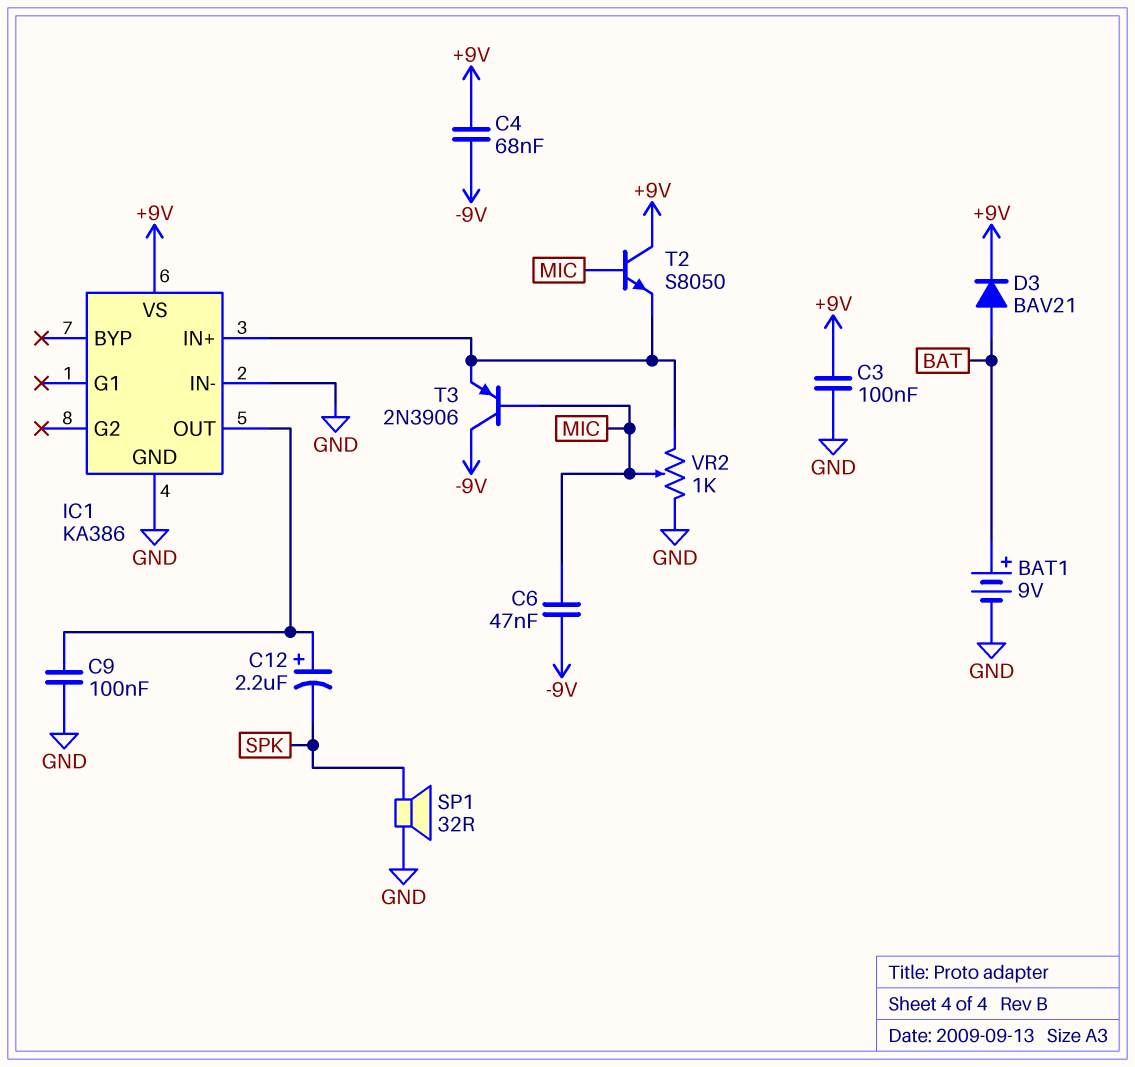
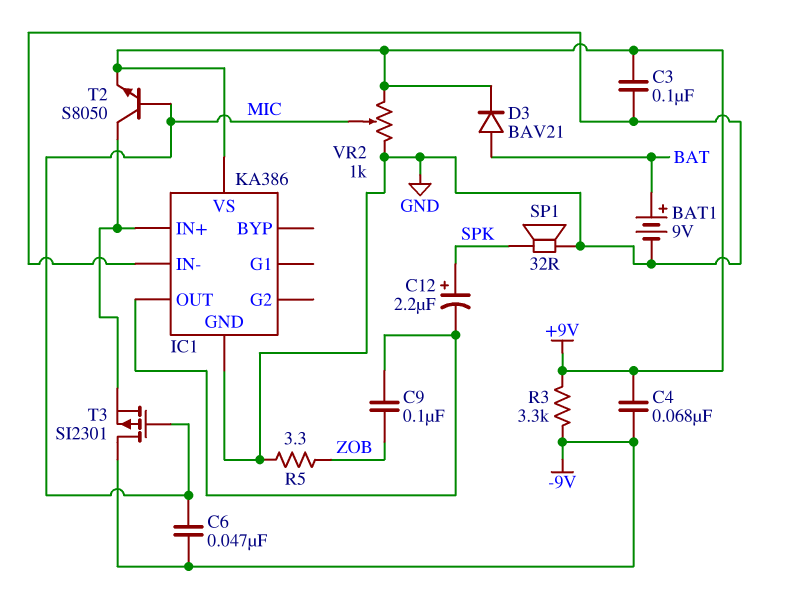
C9: 100nF (GND, IC1/OUT) -> 100nF (IC1/OUT, ZOB)
C12: 2.2uF (plus IC1/OUT, minus SPK) -> 2.2uF (plus SPK, minus IC1/OUT)
R3: none -> 3.3k (+9V, -9V)
R5: none -> 3.3 (GND, ZOB)
T2: NPN S8050 (B MIC, C +9V, E IC1/IN+) -> NPN S8050 (B MIC, C IC1/IN+, E +9V)
T3: PNP 2N3906 (B MIC, C -9V, E IC1/IN+) -> PMOS SI2301 (G MIC, D -9V, S IC1/IN+)
VR2: 1k (GND, IC1/IN+, wiper MIC) -> 1k (+9V, GND, wiper MIC)

